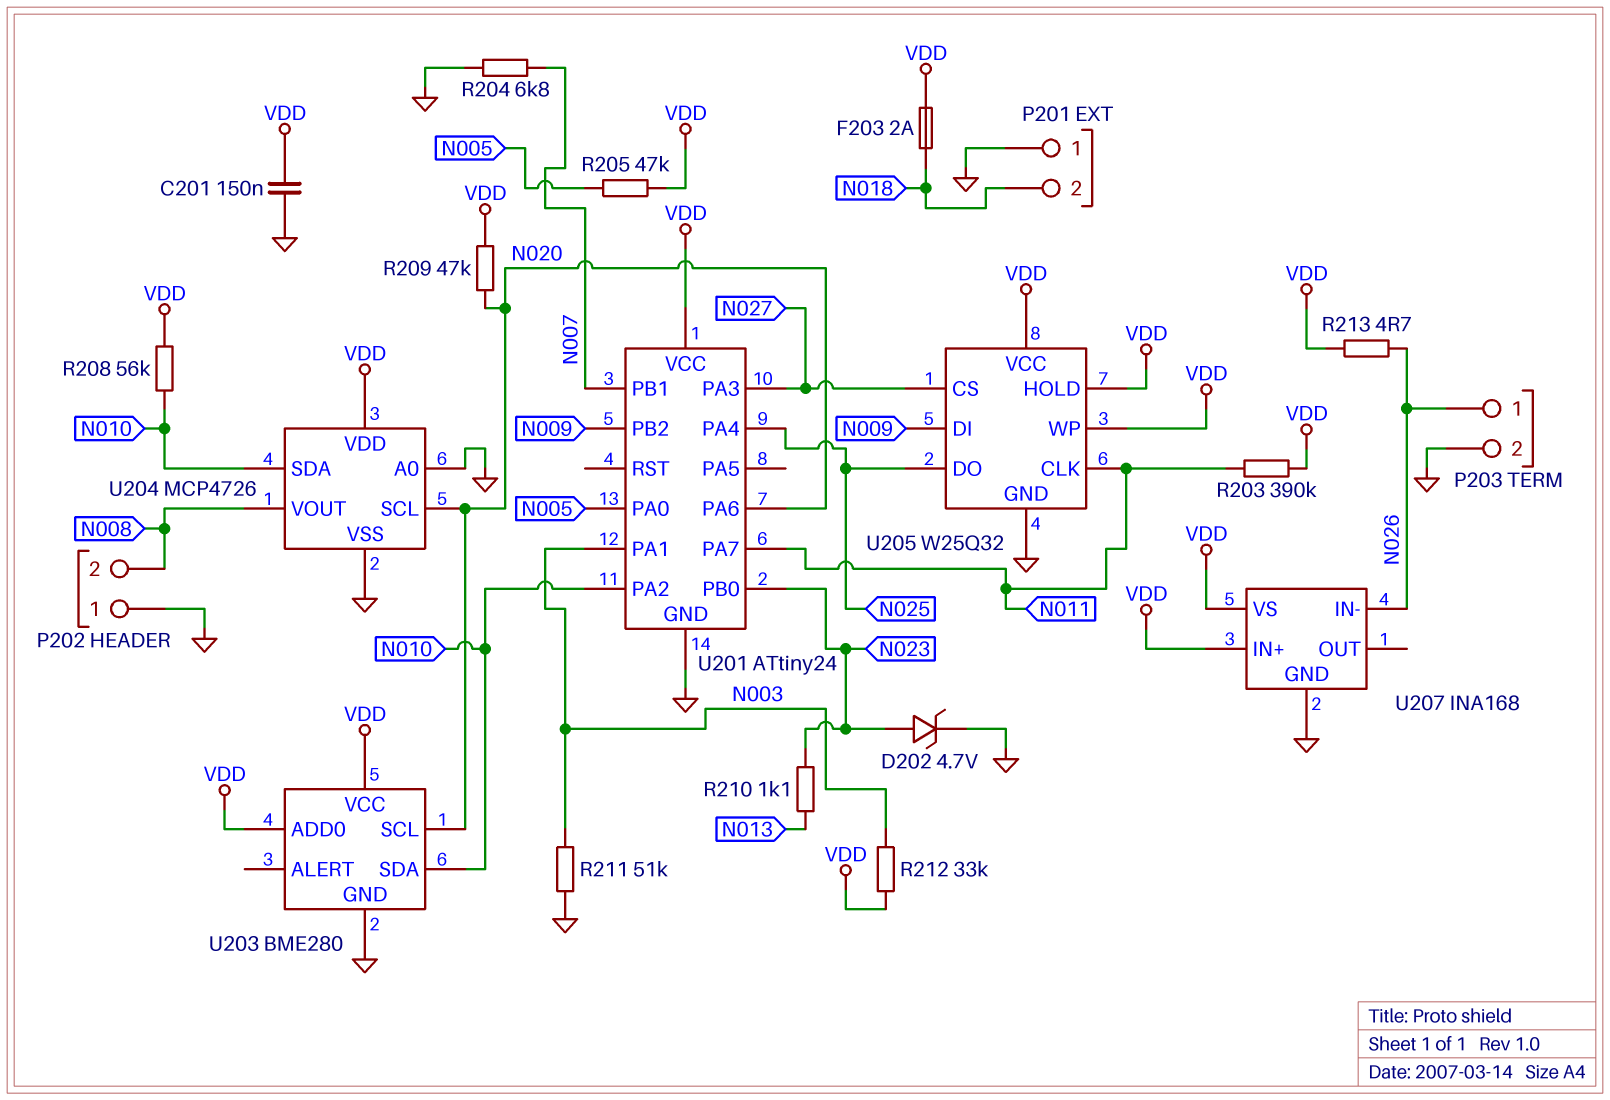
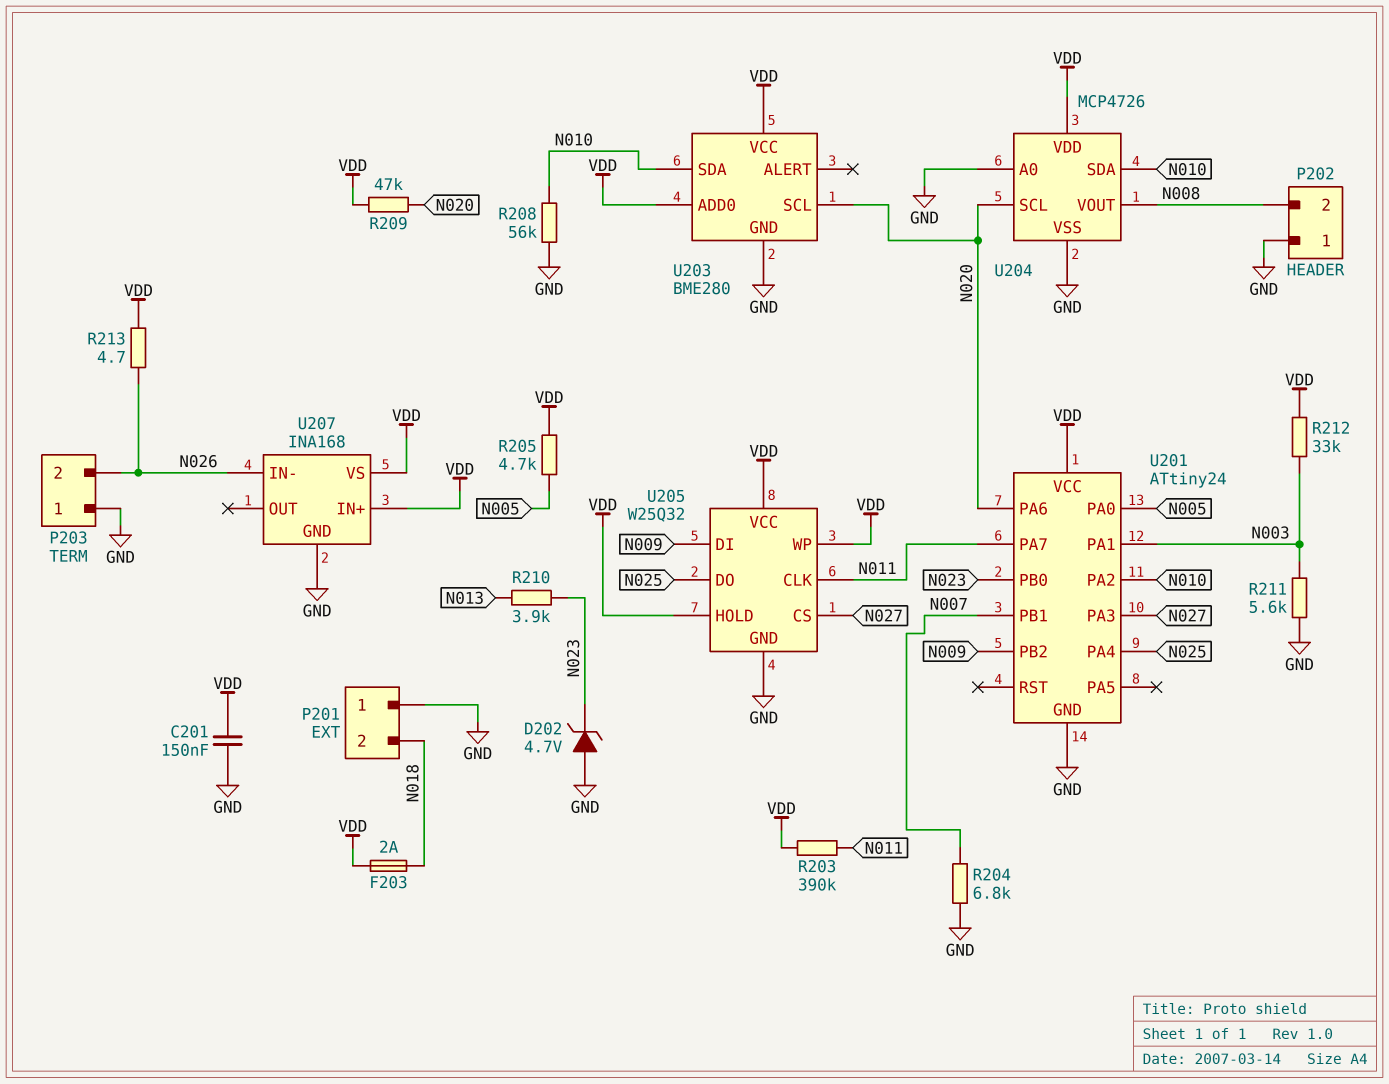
D202: zener 4.7V (A N023, K GND) -> zener 4.7V (A GND, K N023)
P203 pin 1: N026 -> GND
P203 pin 2: GND -> N026
R205: 47k (N005, VDD) -> 4.7k (N005, VDD)
R208: 56k (N010, VDD) -> 56k (GND, N010)
R210: 1.1k (N013, N023) -> 3.9k (N013, N023)
R211: 51k (GND, N003) -> 5.6k (GND, N003)

